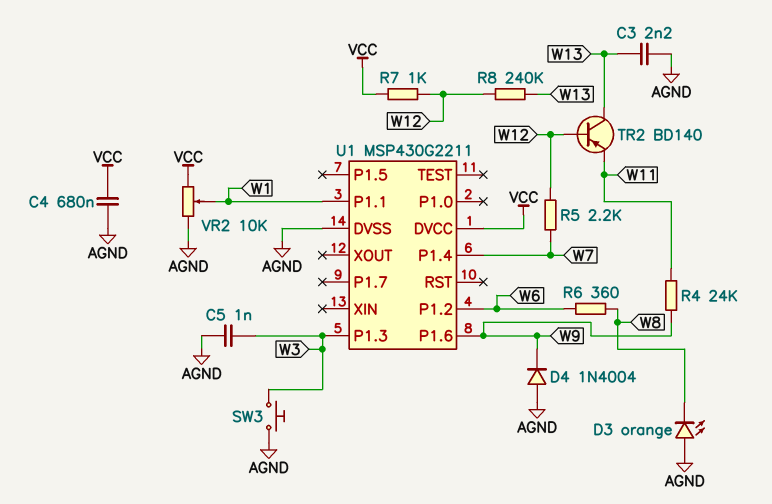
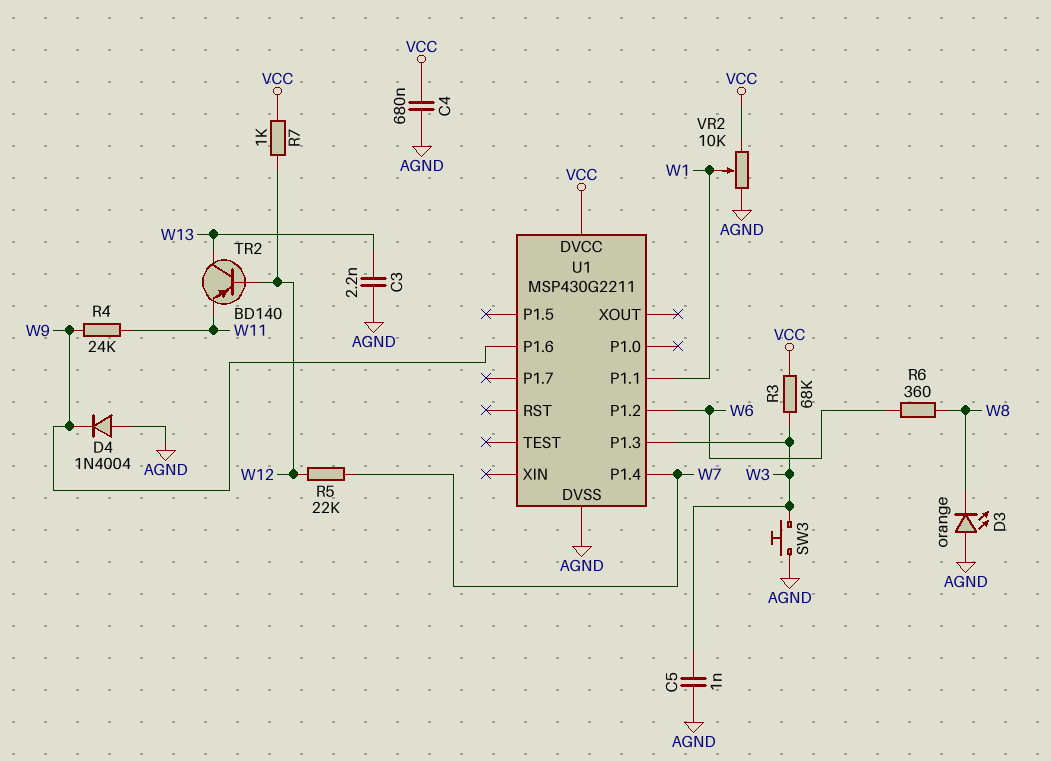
R3: none -> 68k (VCC, W3)
R5: 2.2k (W7, W12) -> 22k (W7, W12)
R8: 240k (W12, W13) -> none

